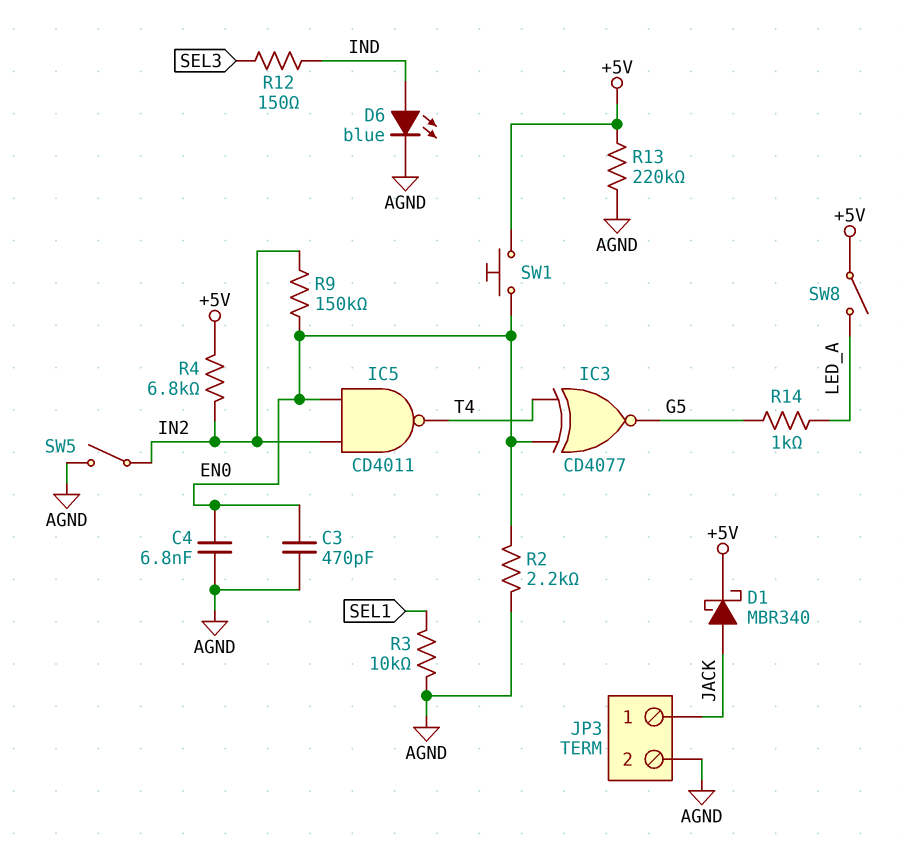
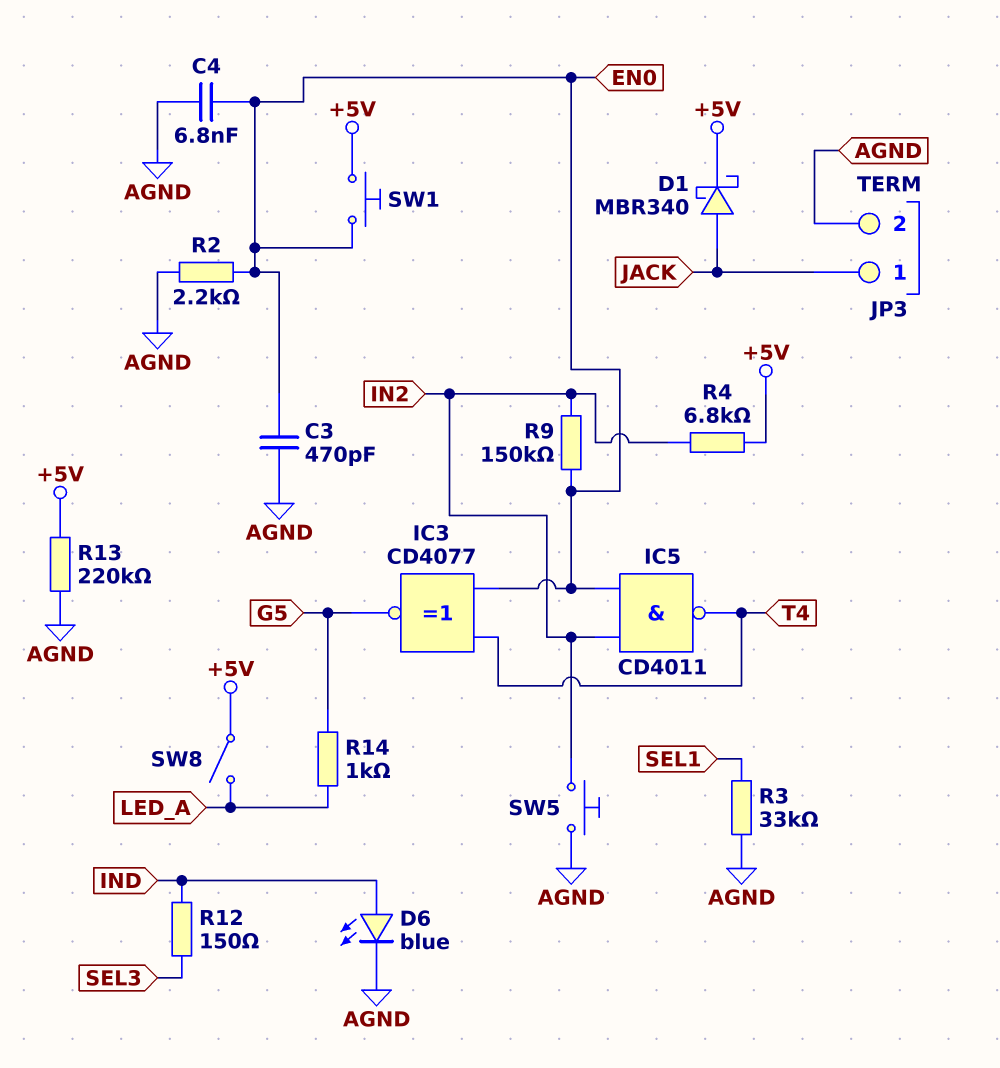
R3: 10k (AGND, SEL1) -> 33k (AGND, SEL1)
SW5: switch (AGND, IN2) -> button (AGND, IN2)

